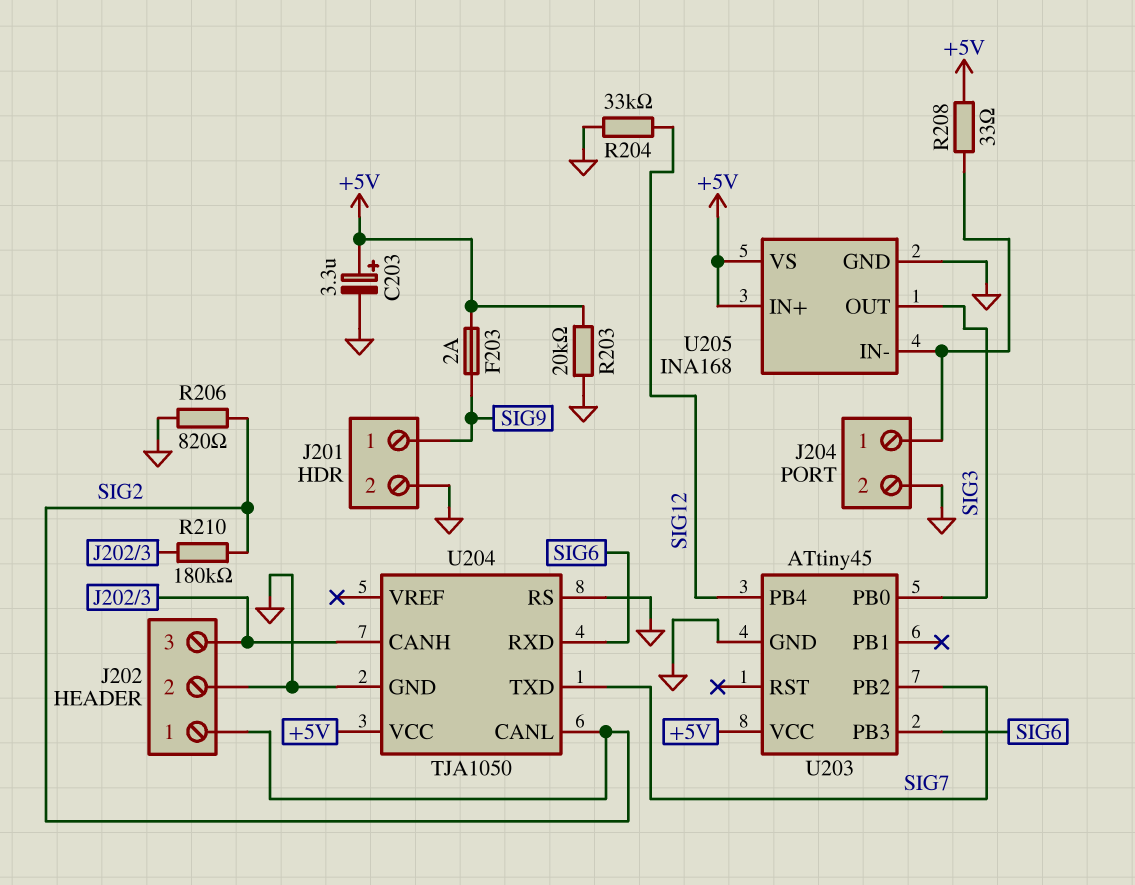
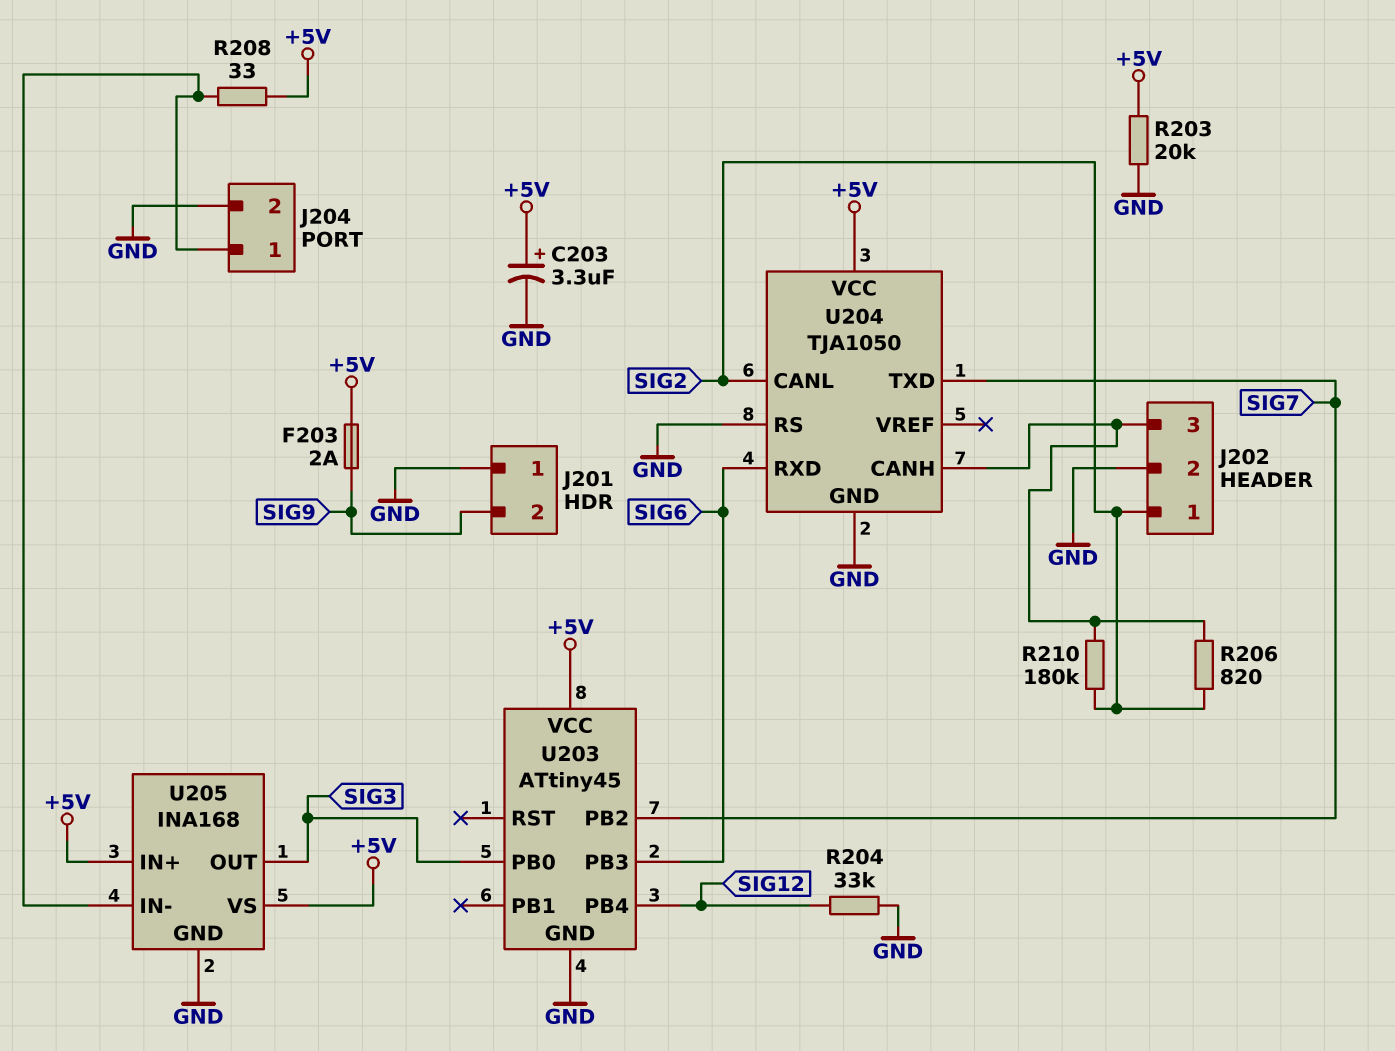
J201 pin 1: SIG9 -> GND
J201 pin 2: GND -> SIG9
R206: 820 (GND, SIG2) -> 820 (J202/3, SIG2)

